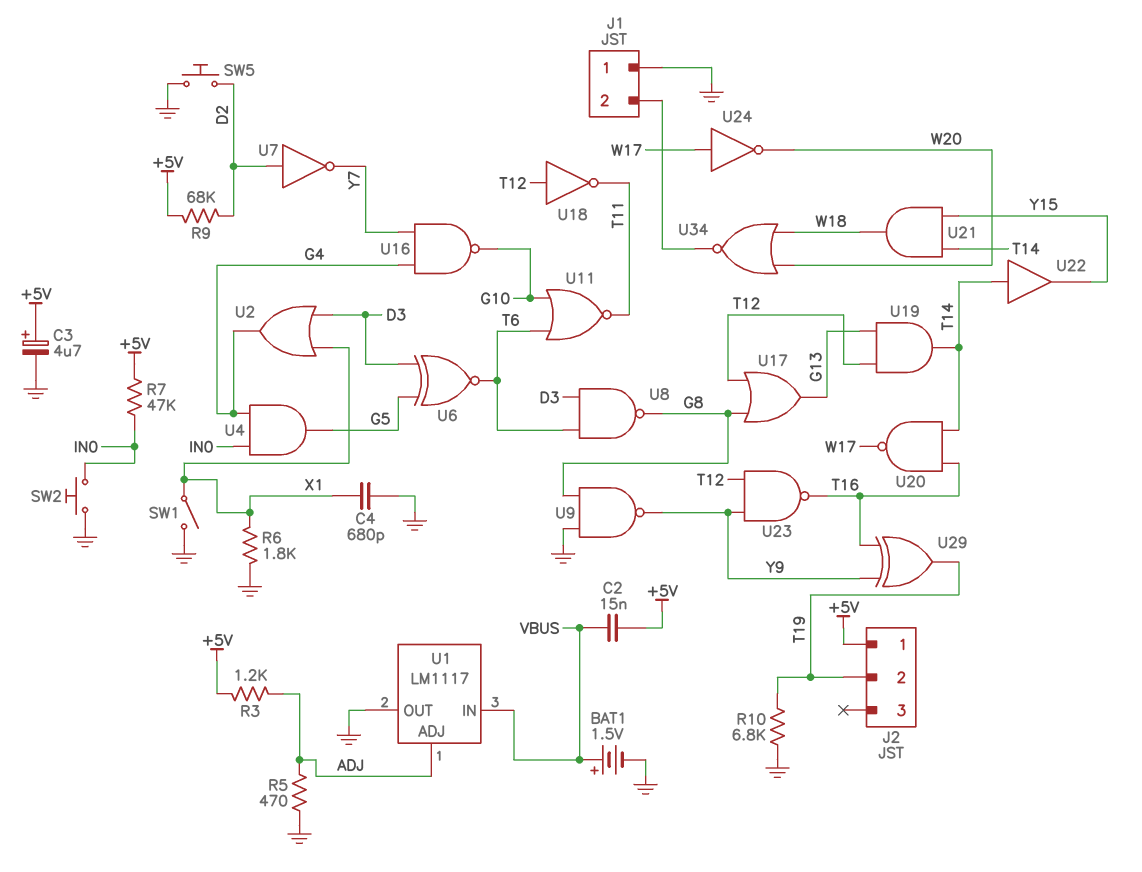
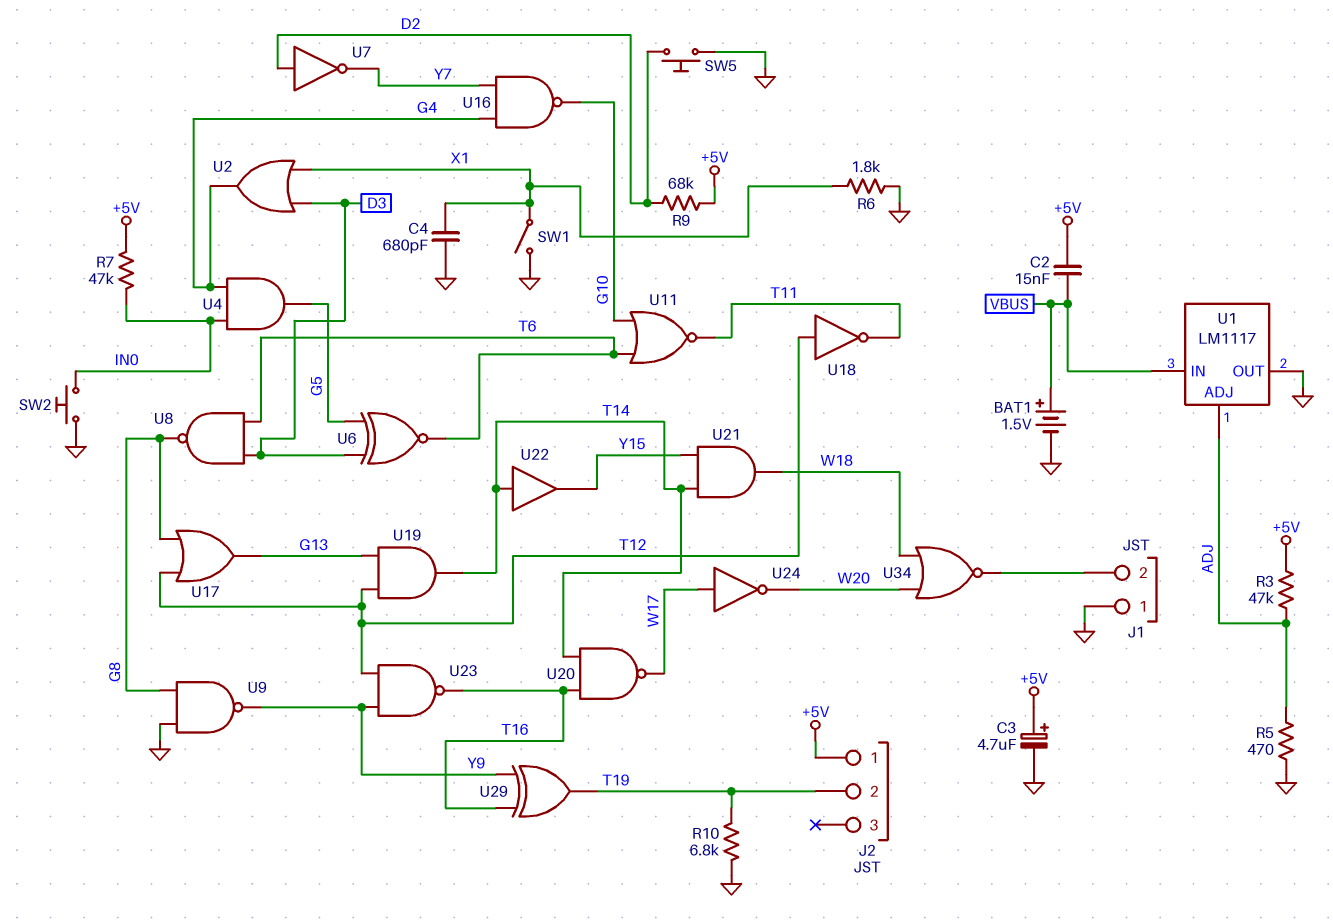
R3: 1.2k (+5V, ADJ) -> 47k (+5V, ADJ)

